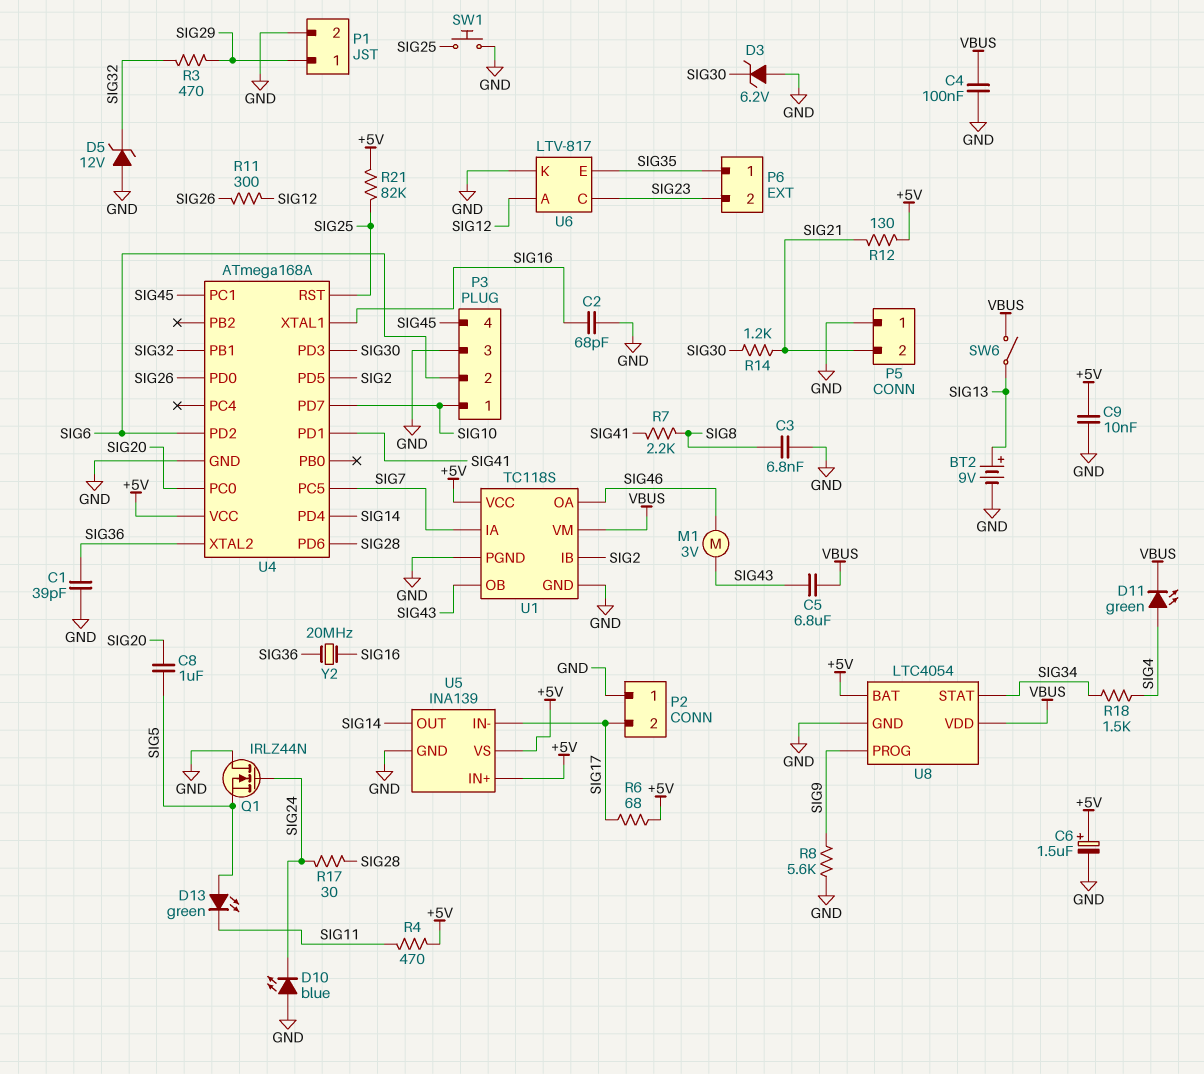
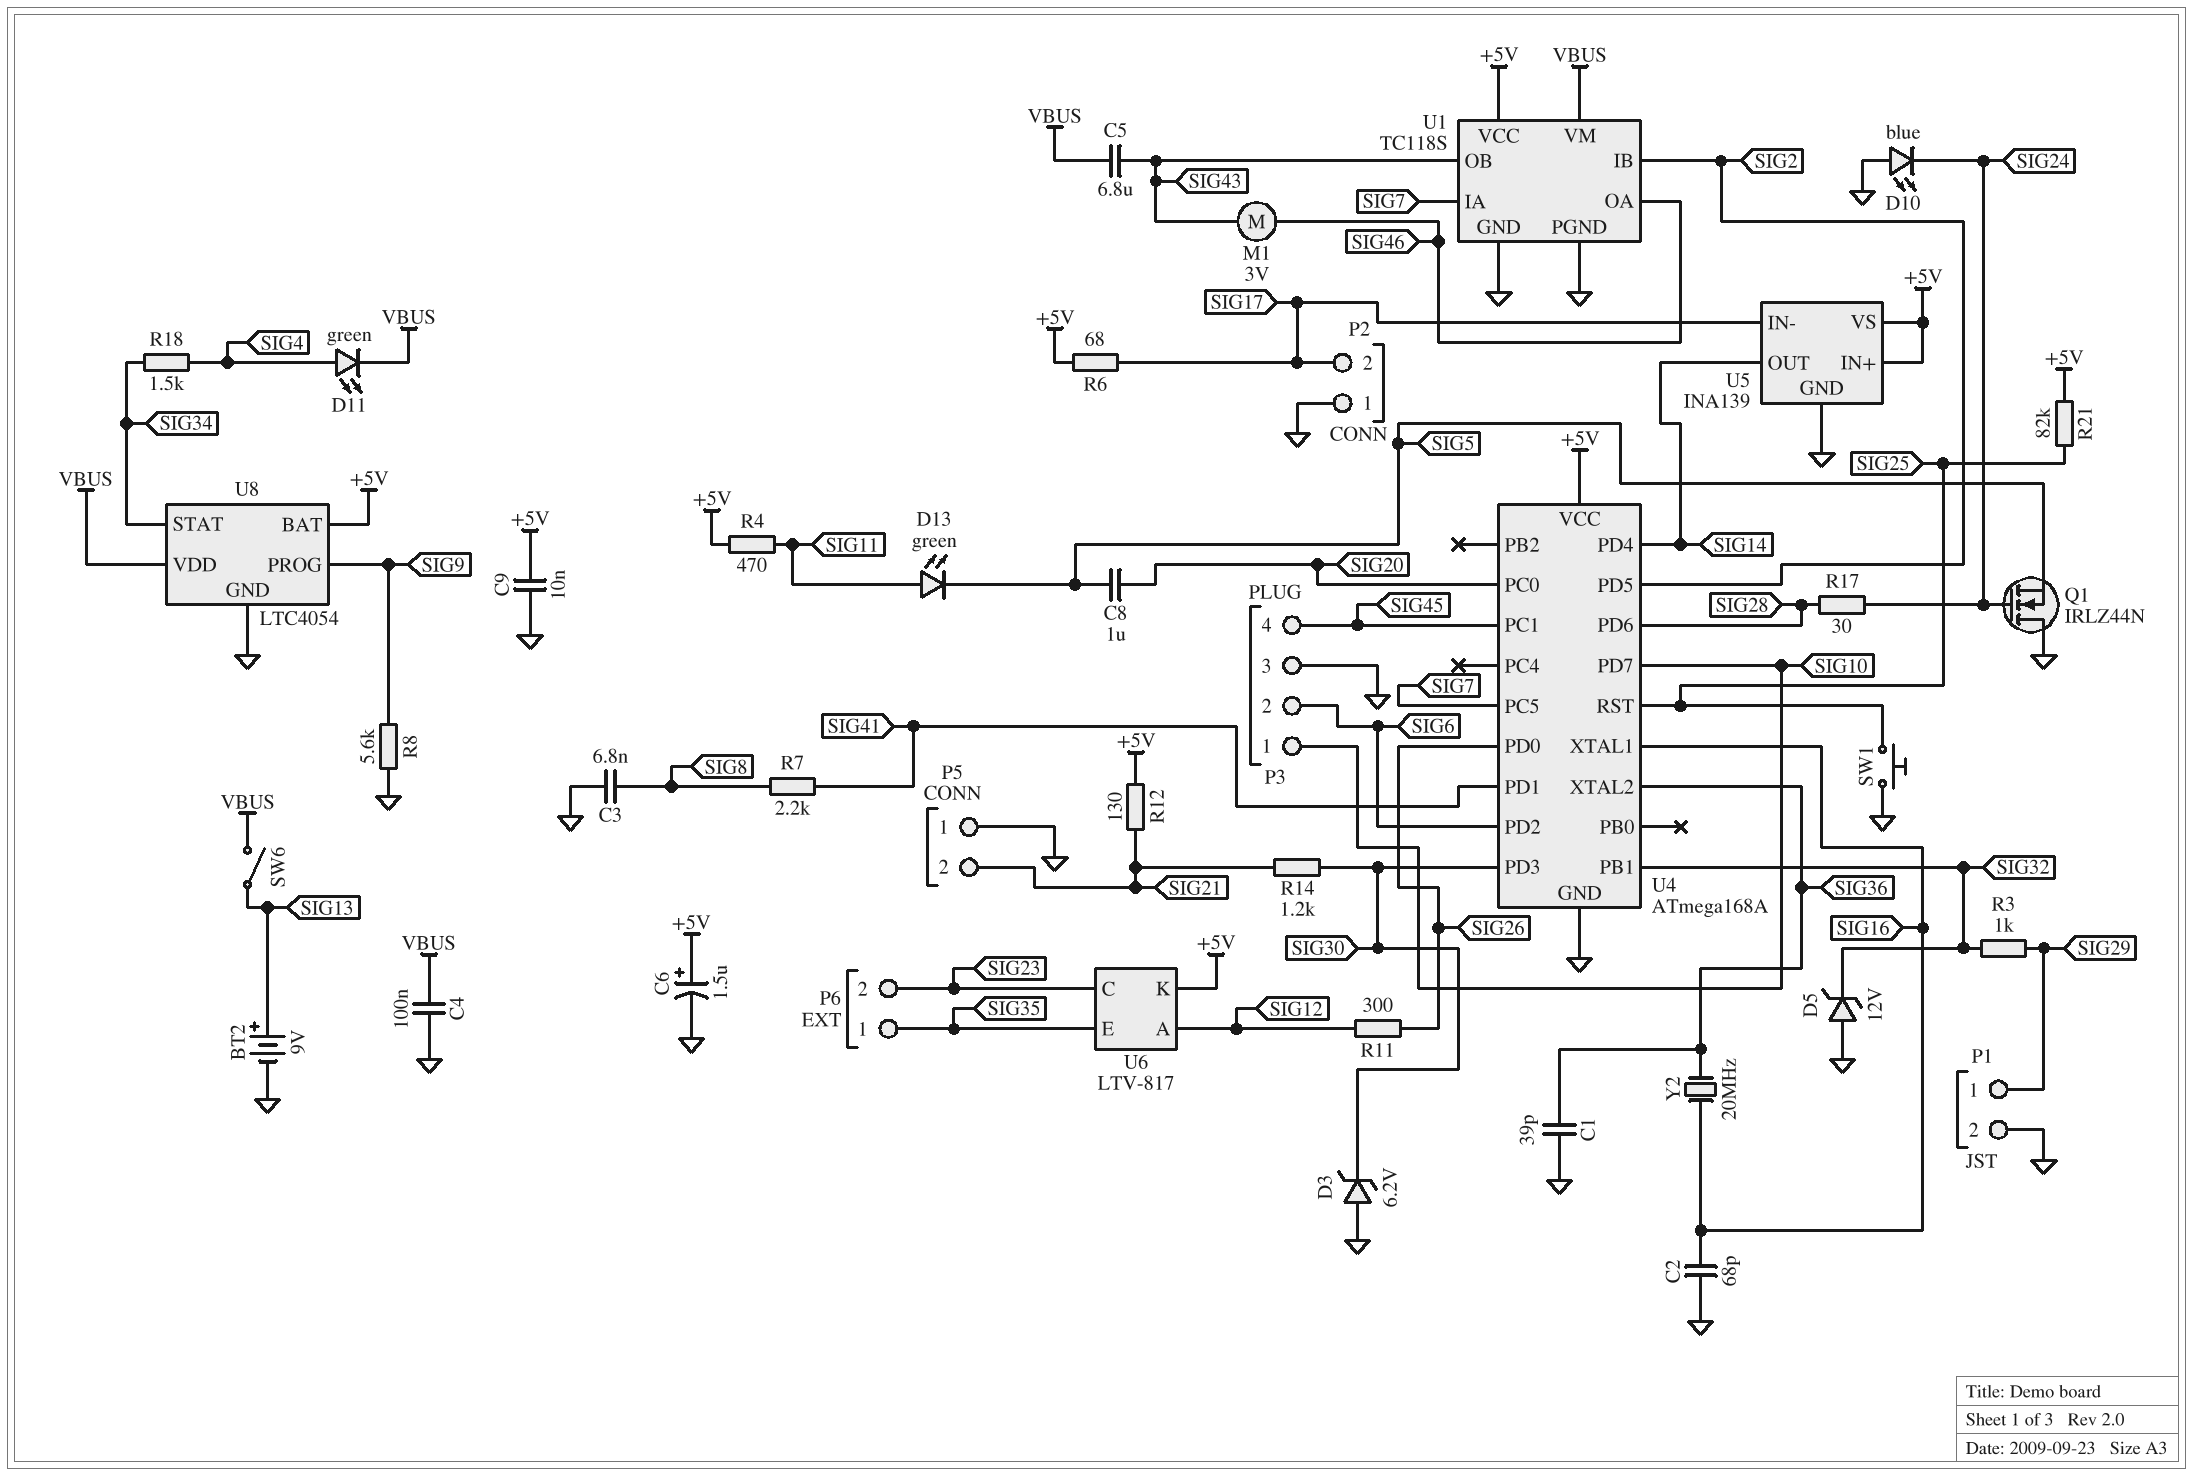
D13: LED green (A SIG5, K SIG11) -> LED green (A SIG11, K SIG5)
R3: 470 (SIG29, SIG32) -> 1k (SIG29, SIG32)
U6 pin K: GND -> +5V

